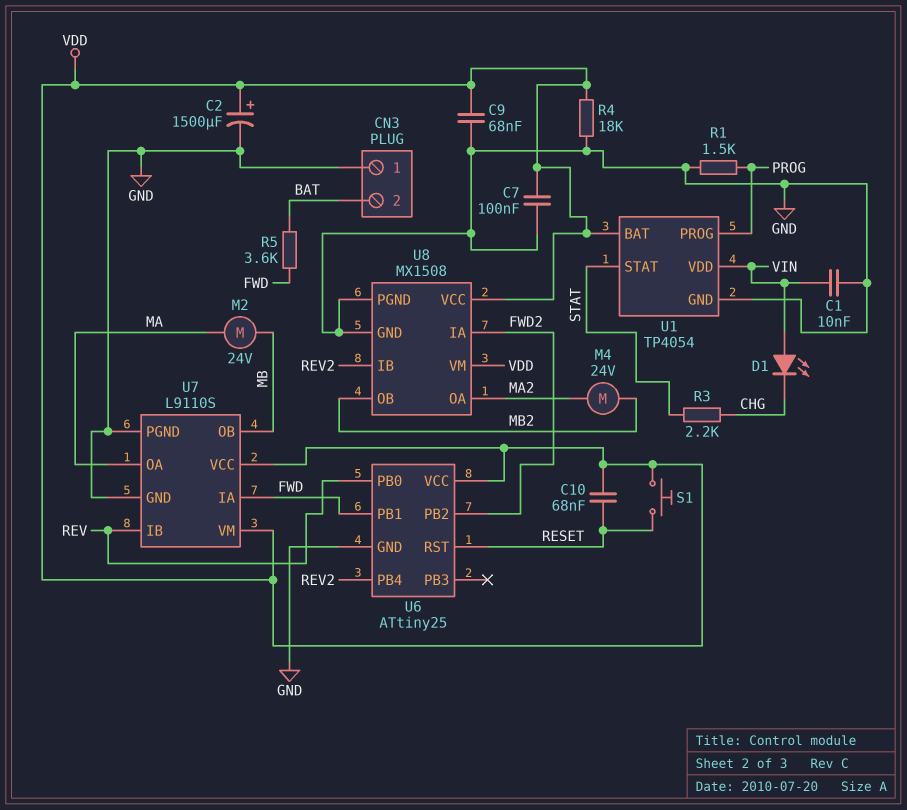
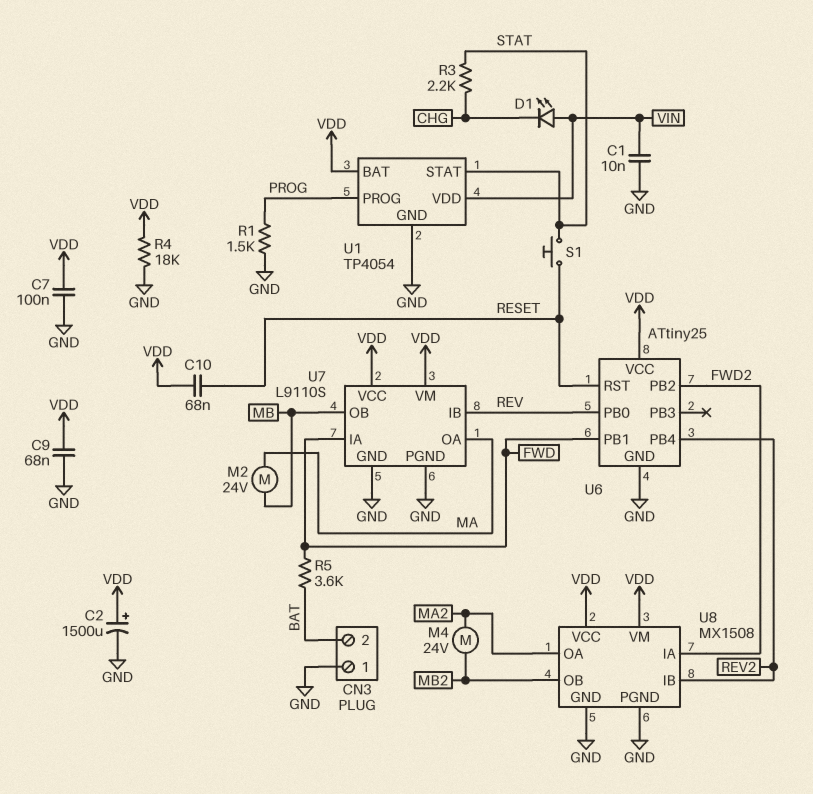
S1: button (RESET, VDD) -> button (RESET, STAT)

